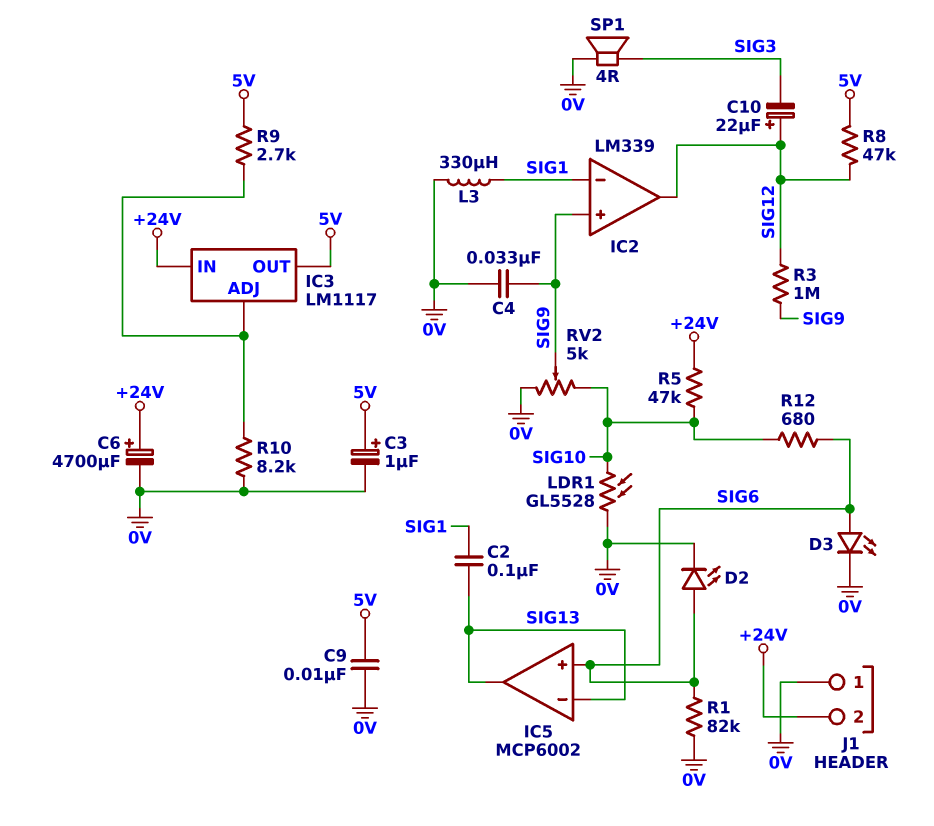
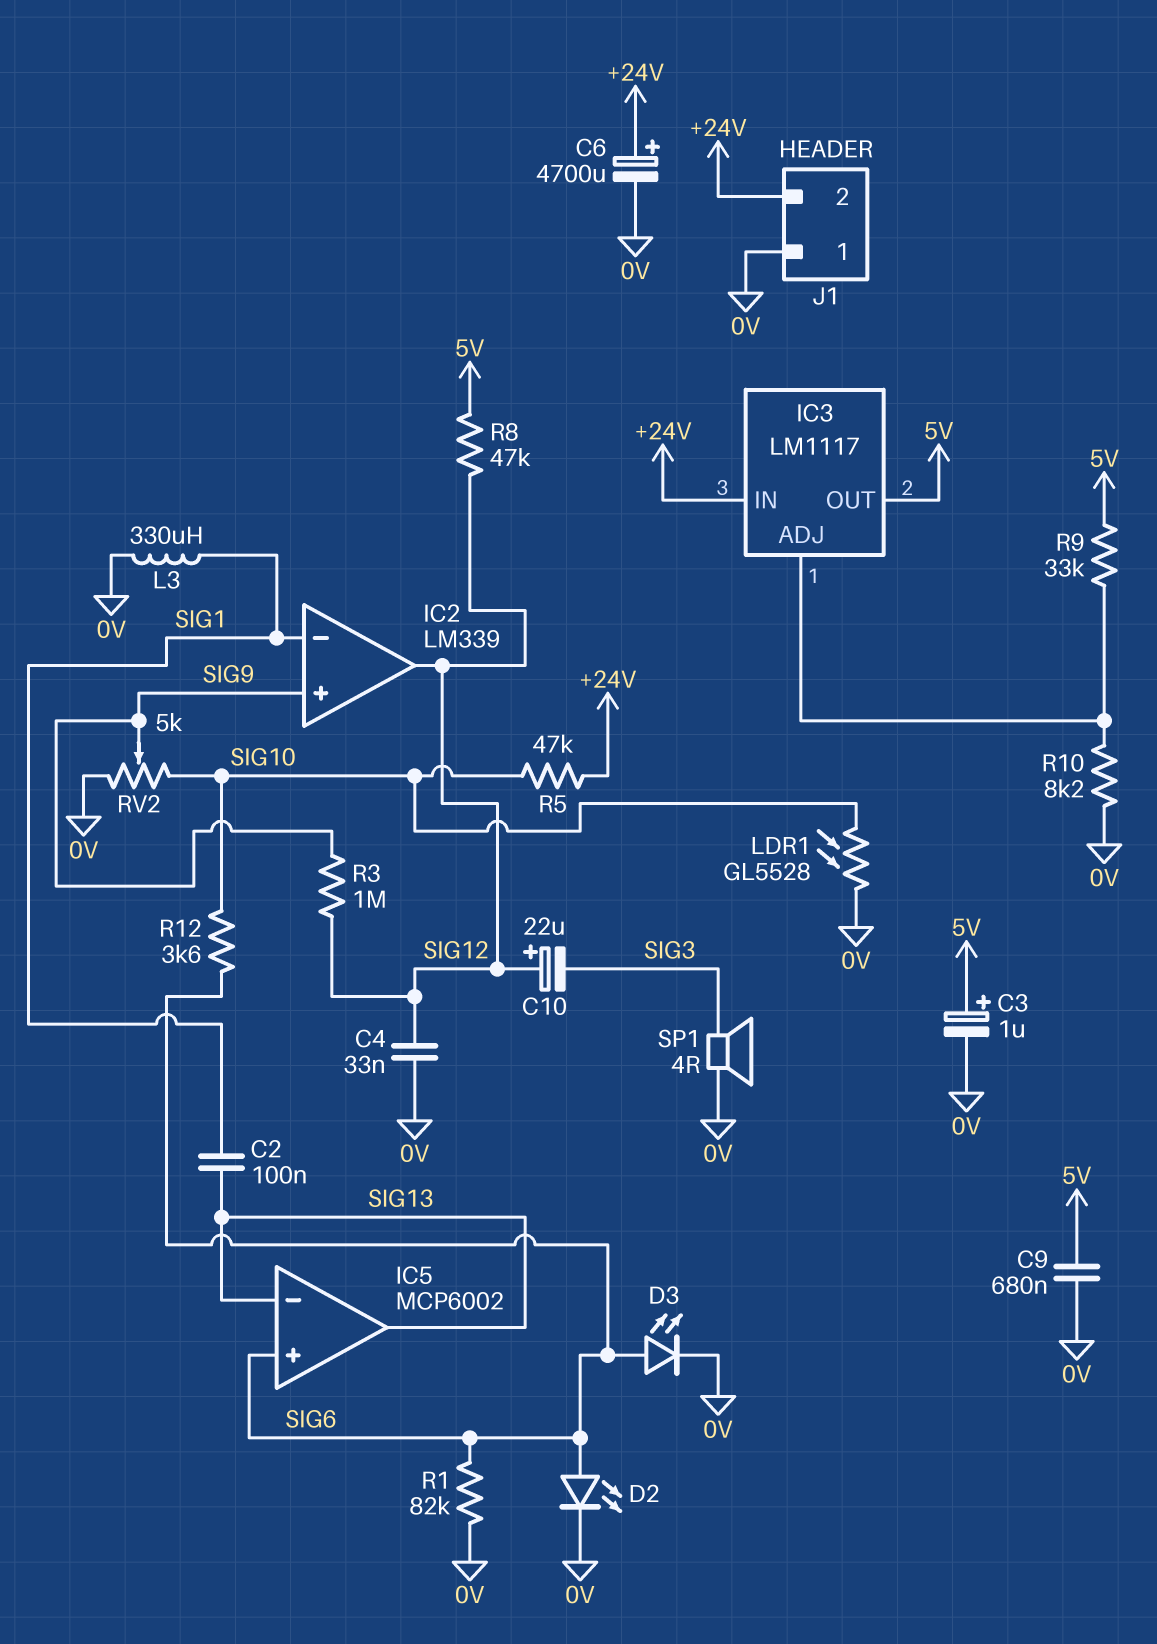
C4: 33nF (0V, SIG9) -> 33nF (0V, SIG12)
C9: 10nF (0V, 5V) -> 680nF (0V, 5V)
R9: 2.7k (5V, IC3/ADJ) -> 33k (5V, IC3/ADJ)
R12: 680 (SIG6, SIG10) -> 3.6k (SIG6, SIG10)

